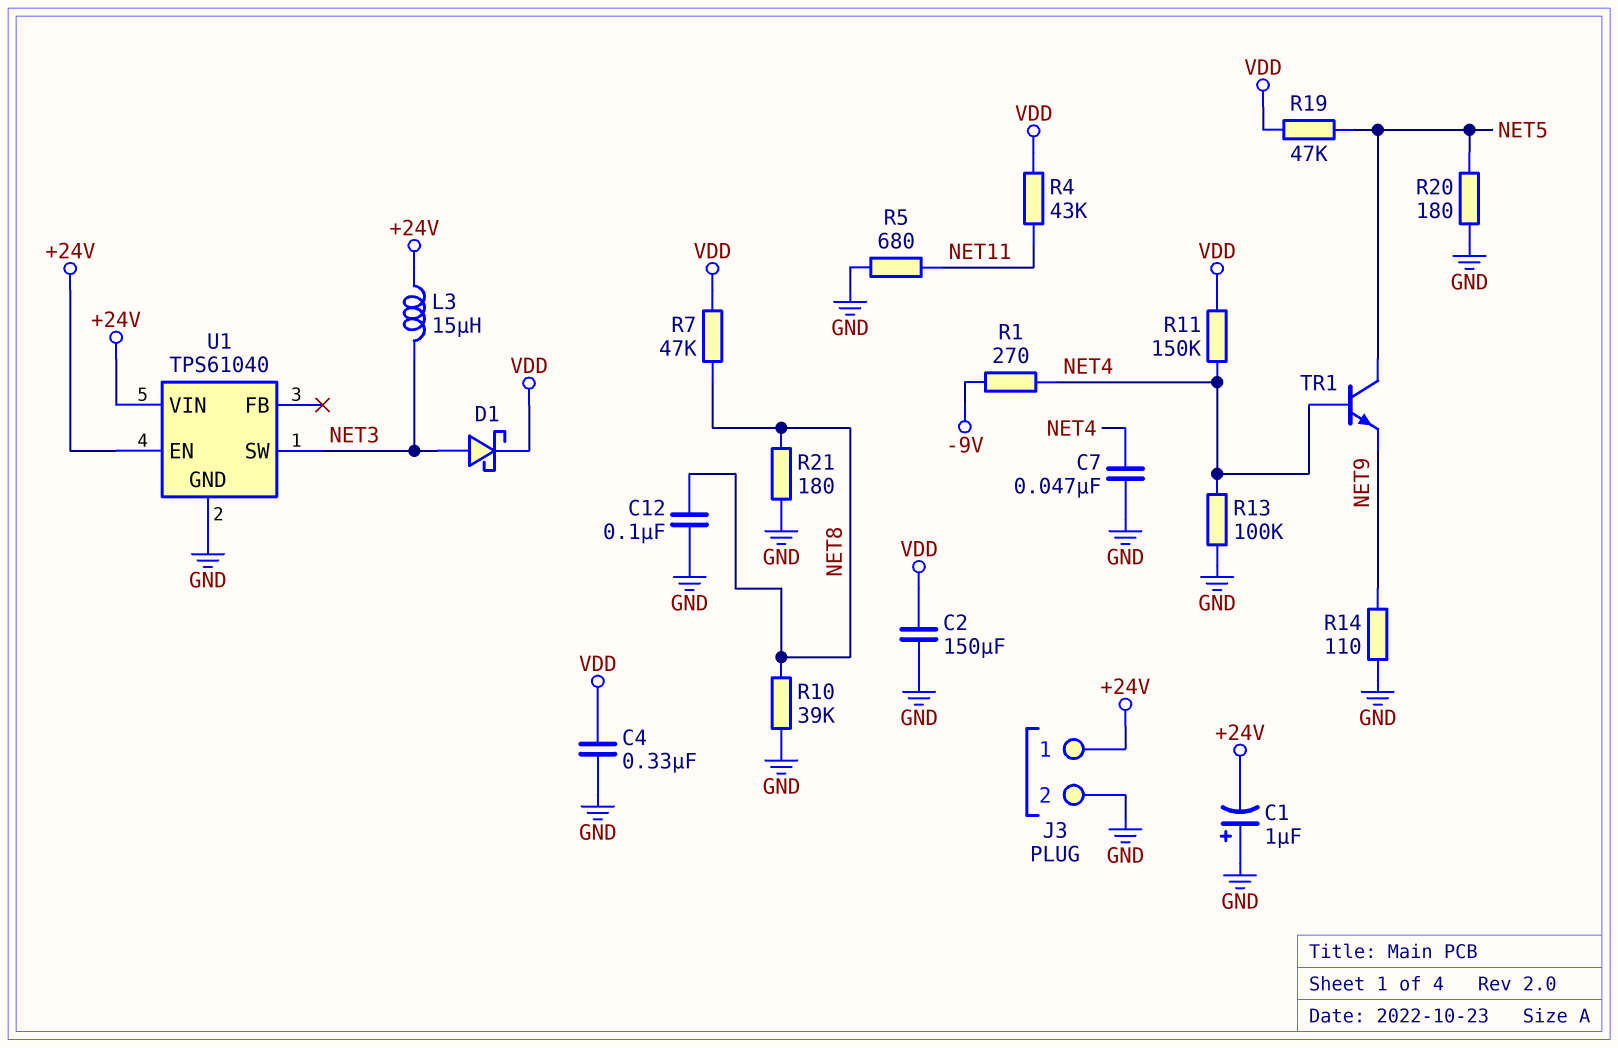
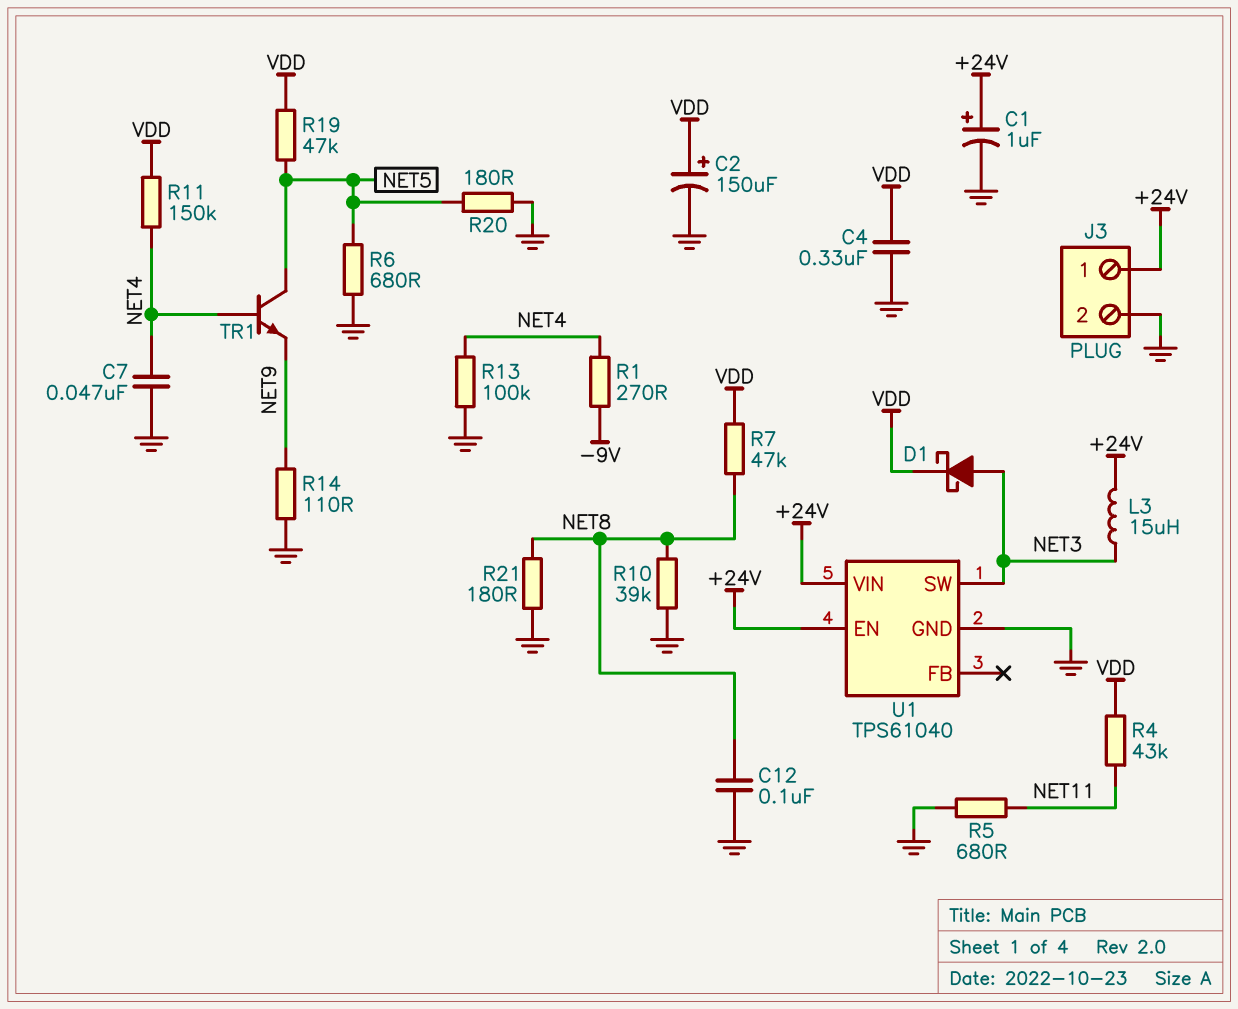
C1: 1uF (plus GND, minus +24V) -> 1uF (plus +24V, minus GND)
C2: 150uF (GND, VDD) -> 150uF (plus VDD, minus GND)
R6: none -> 680 (GND, NET5)

